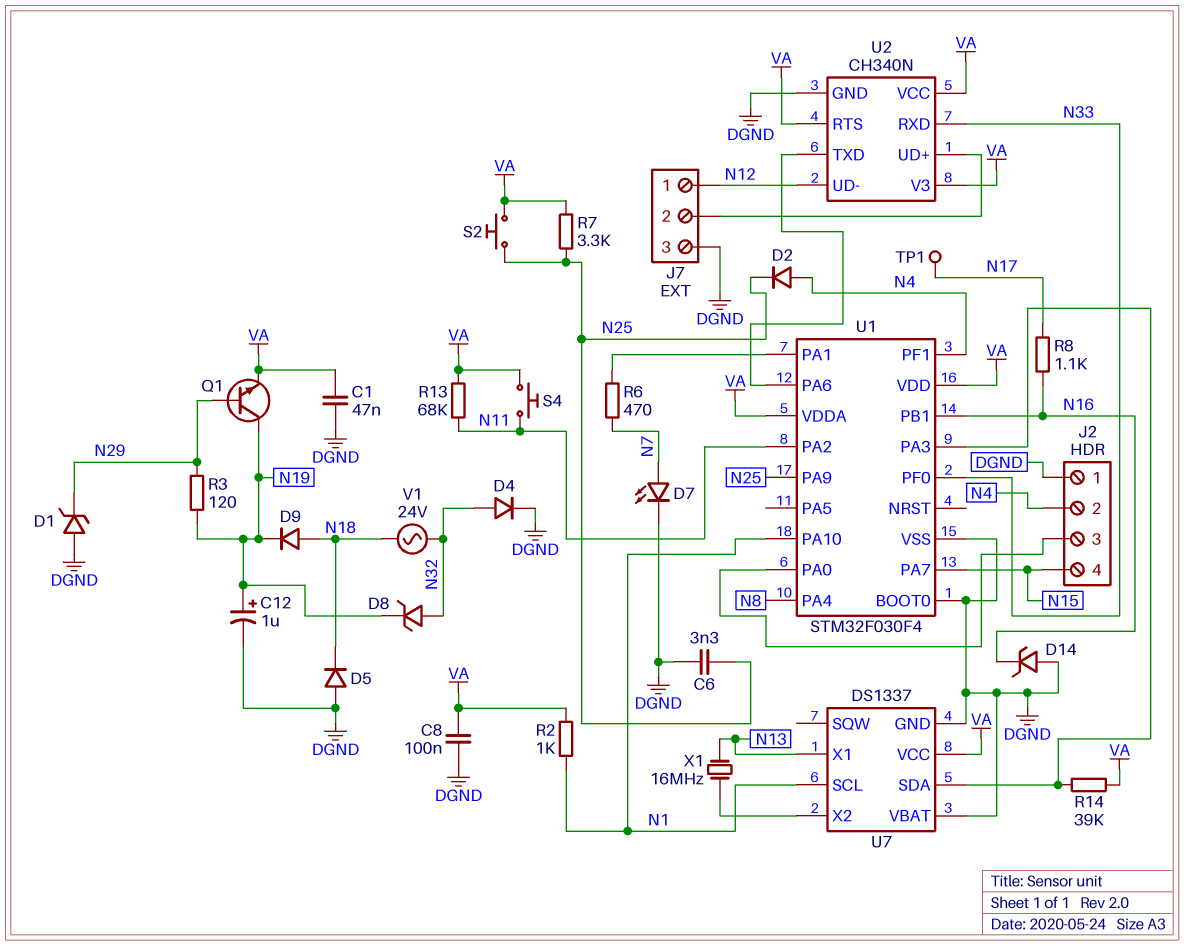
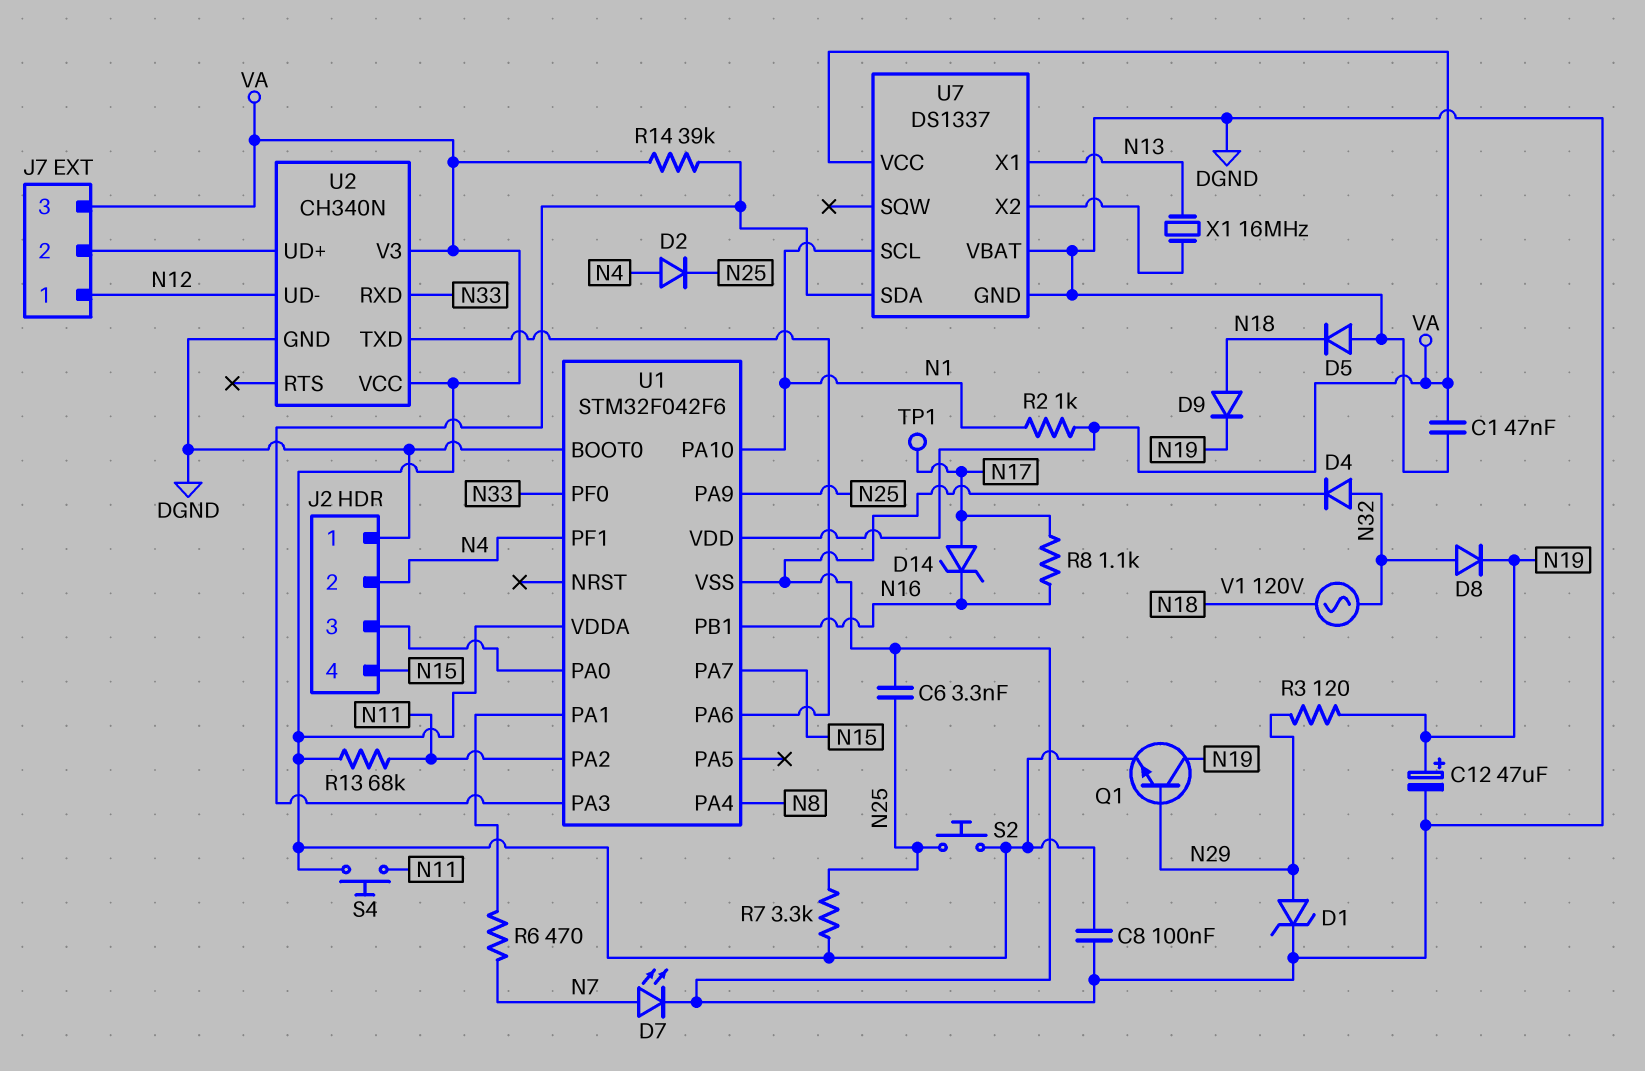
C12: 1uF (plus N19, minus DGND) -> 47uF (plus N19, minus DGND)
D1: zener (A DGND, K N29) -> zener (A N29, K DGND)
D8: zener (A N32, K N19) -> diode (A N32, K N19)
D14: zener (A DGND, K N16) -> zener (A N17, K N16)
J7 pin 3: DGND -> VA
U1: STM32F030F4 -> STM32F042F6
U2 pin RTS: VA -> none
V1: AC 24V (N18, N32) -> AC 120V (N18, N32)

